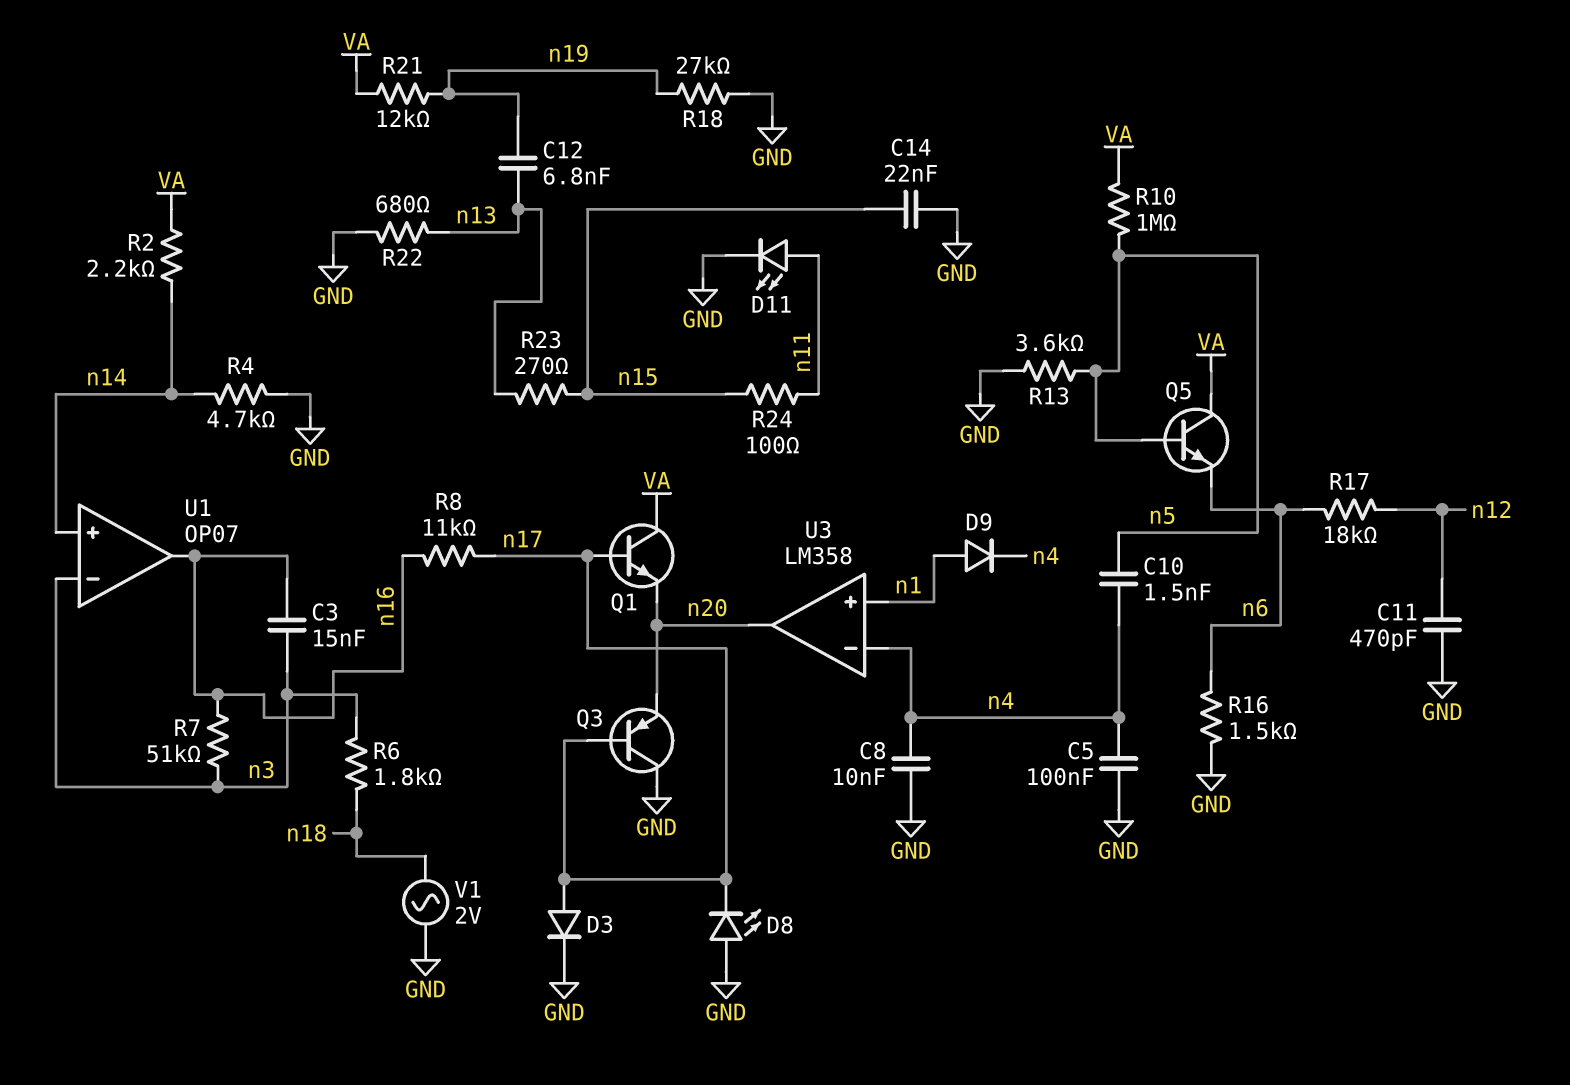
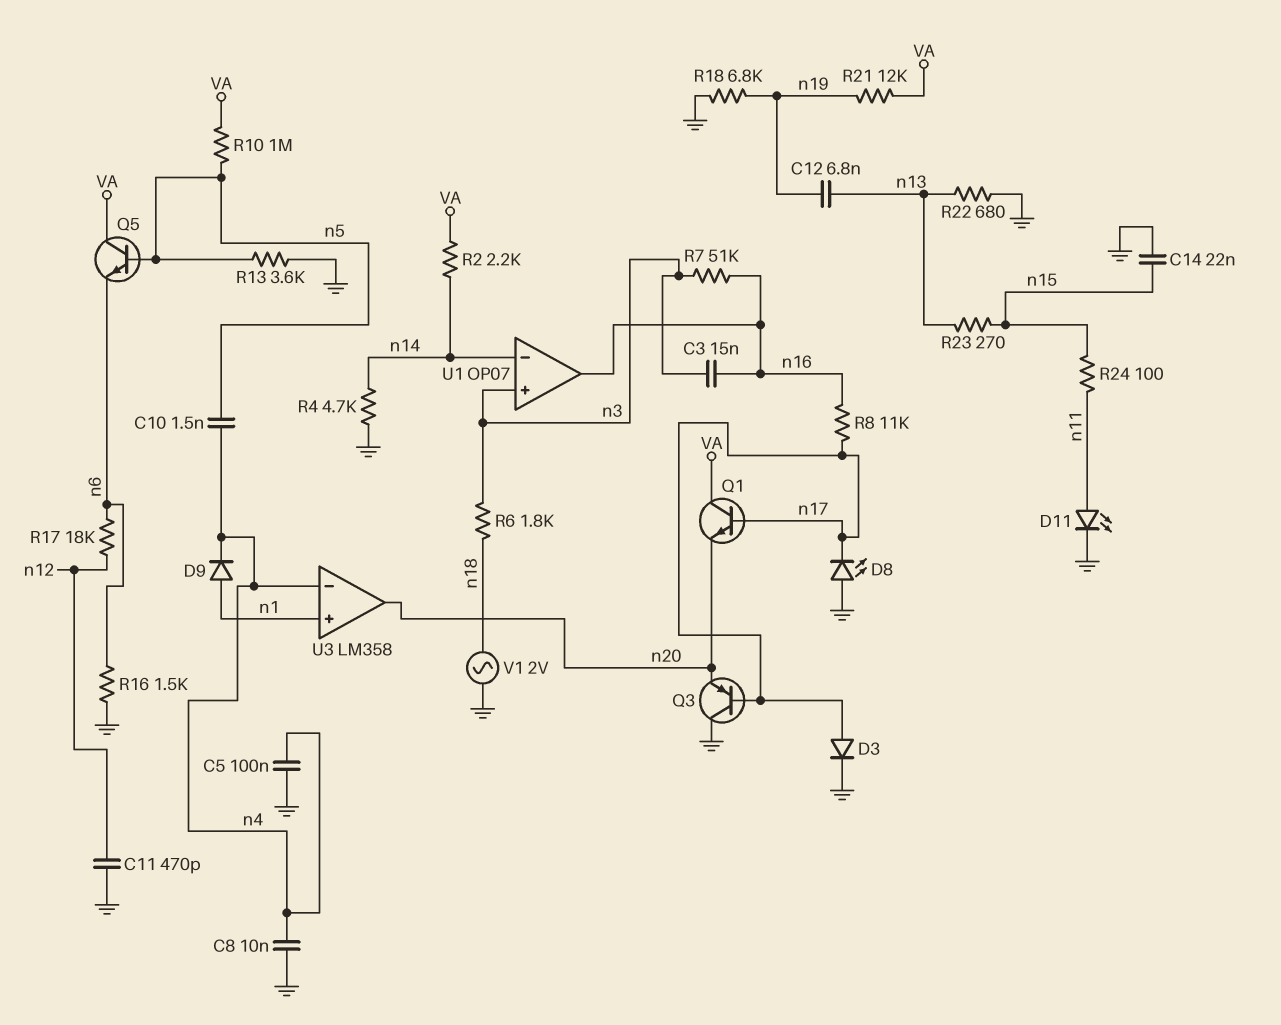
R18: 27k (GND, n19) -> 6.8k (GND, n19)
U1 pin in+: n14 -> n3
U1 pin in-: n3 -> n14

